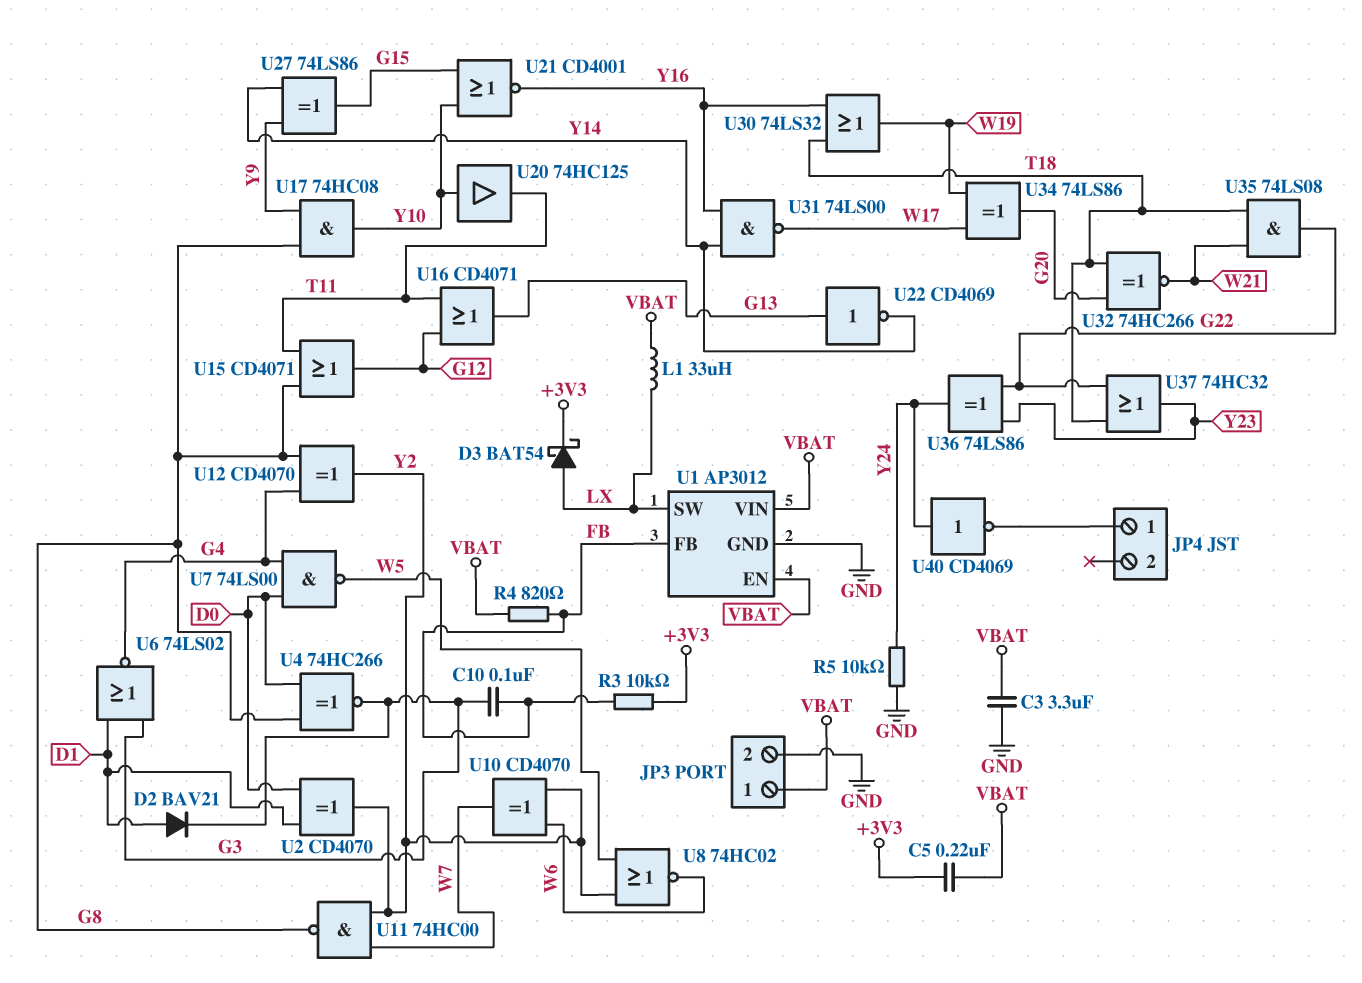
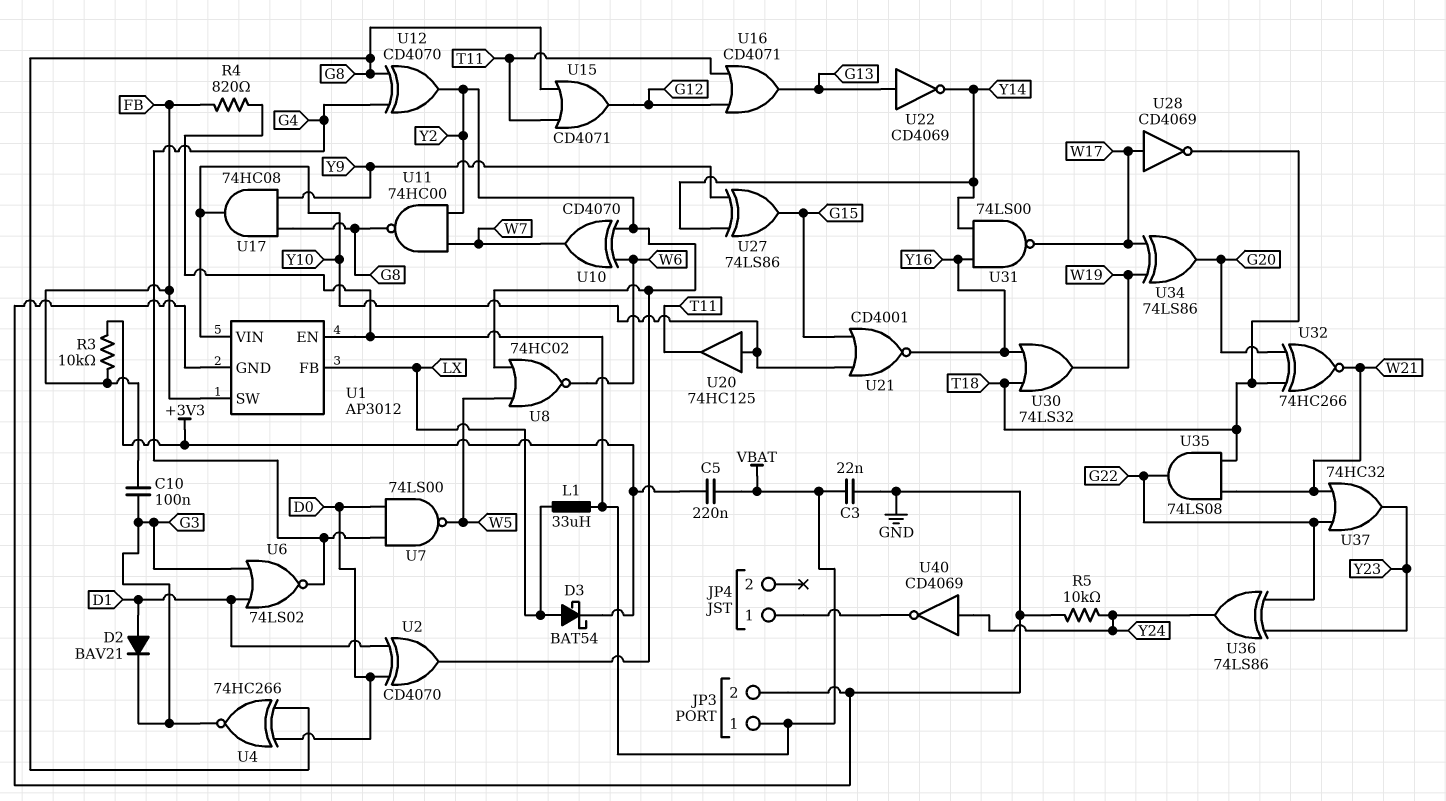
C3: 3.3uF (GND, VBAT) -> 22nF (GND, VBAT)
U1 pin FB: FB -> LX
U1 pin SW: LX -> FB
U1 pin VIN: VBAT -> Y10
U28: none -> NOT CD4069 (in W17, out T18)
U37: OR 74HC32 (in G22, in T18, out Y23) -> OR 74HC32 (in G22, in W21, out Y23)

